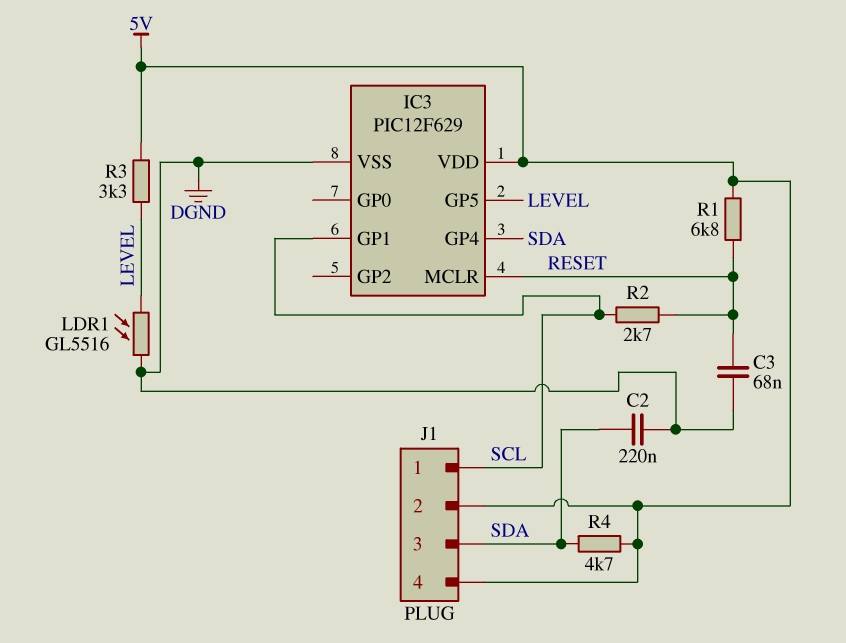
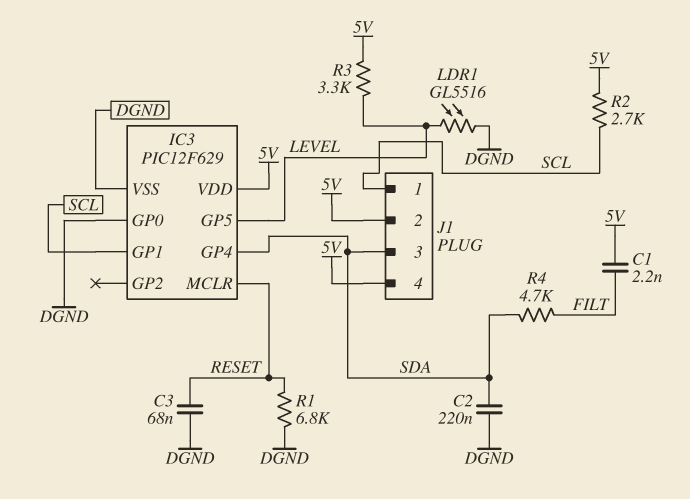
C1: none -> 2.2nF (5V, FILT)
IC3 pin GP0: none -> DGND
R1: 6.8k (5V, RESET) -> 6.8k (DGND, RESET)
R2: 2.7k (RESET, SCL) -> 2.7k (5V, SCL)
R4: 4.7k (5V, SDA) -> 4.7k (FILT, SDA)

